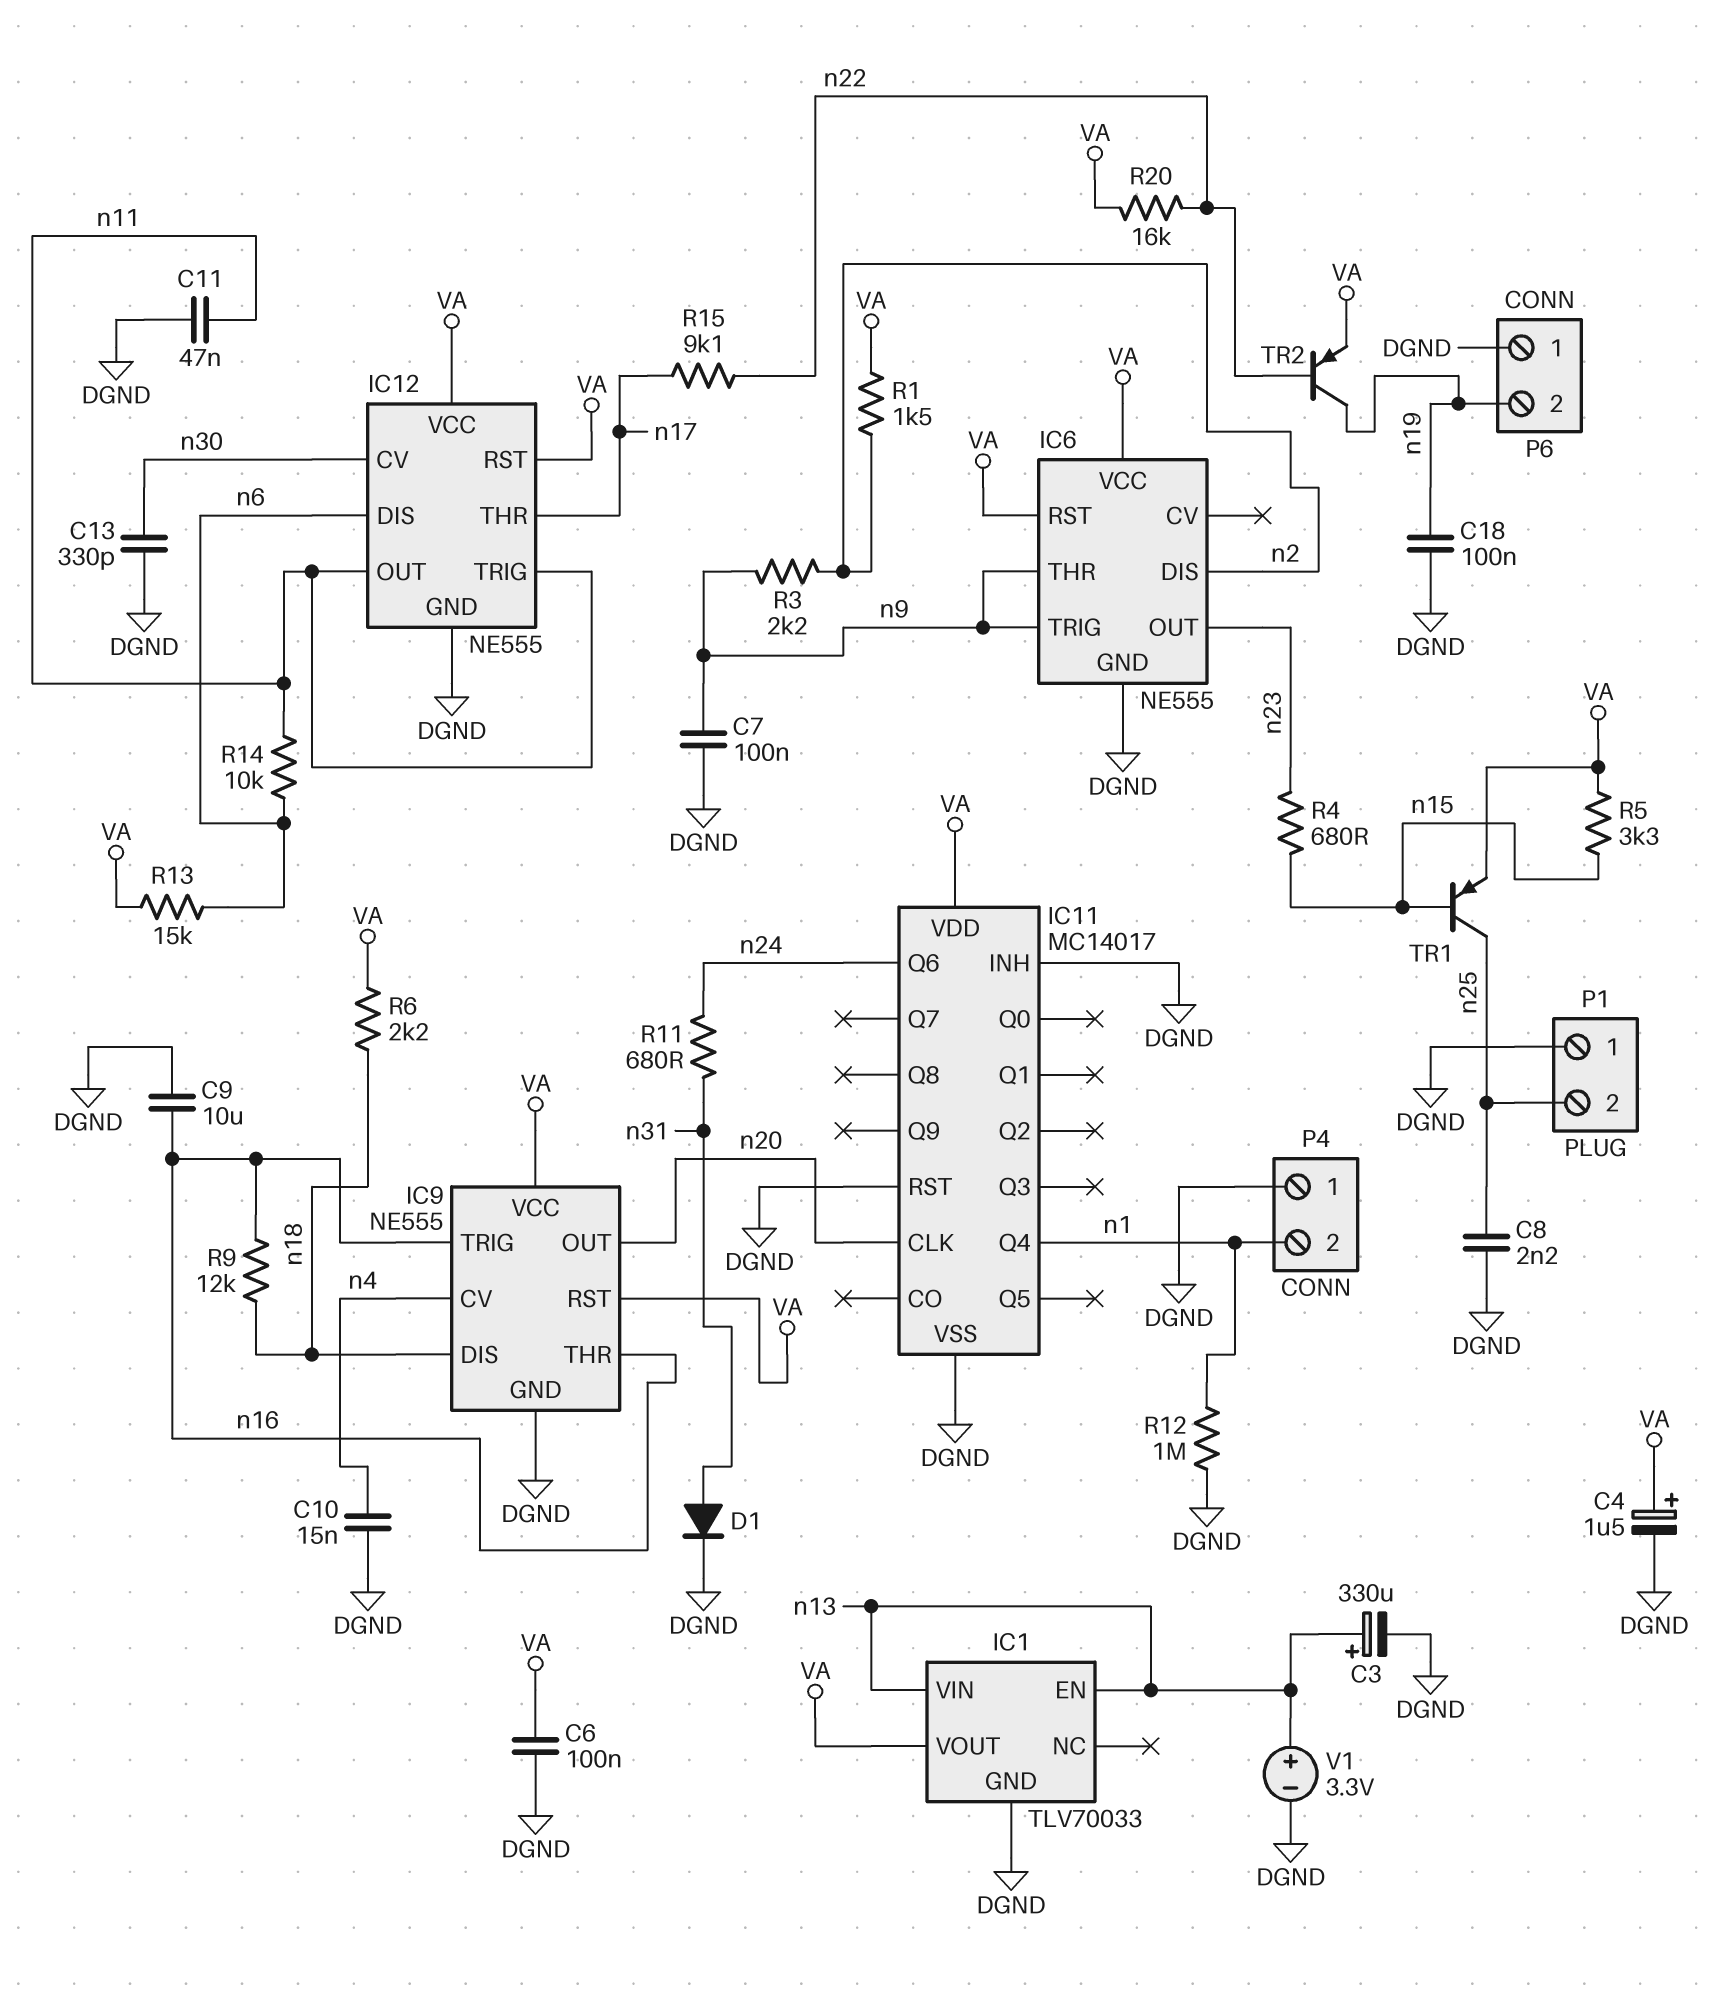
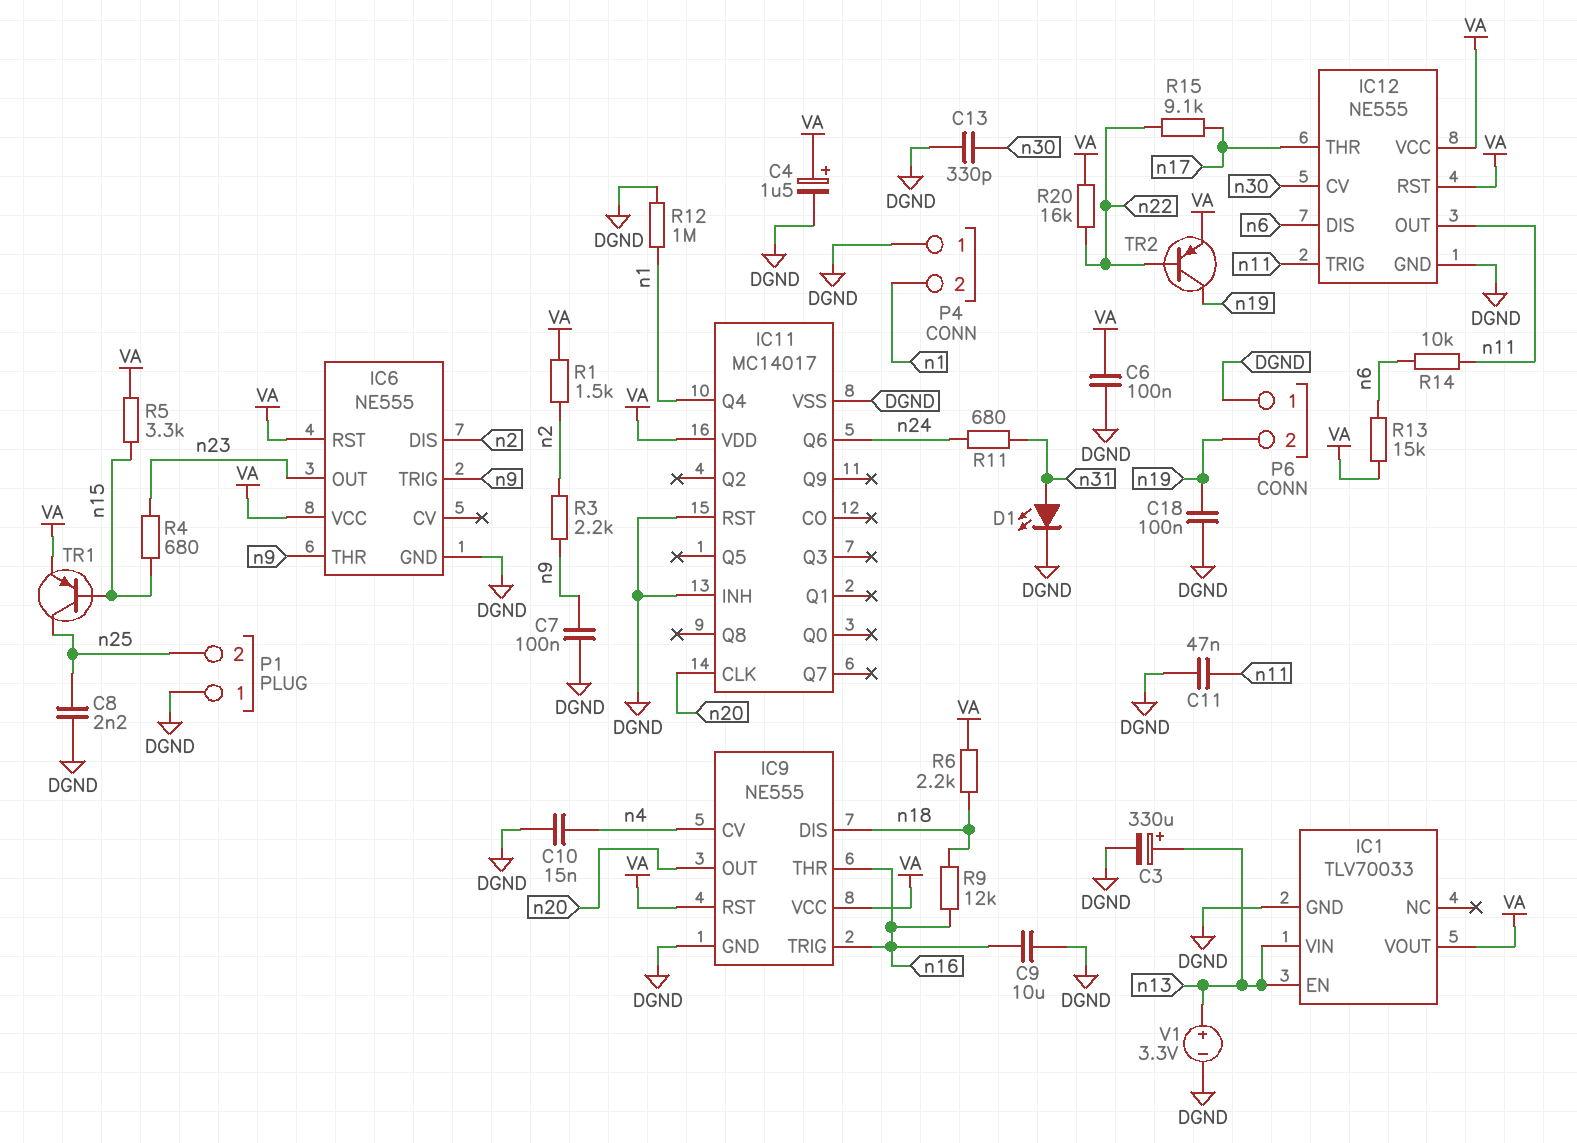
D1: diode (A n31, K DGND) -> LED (A n31, K DGND)

